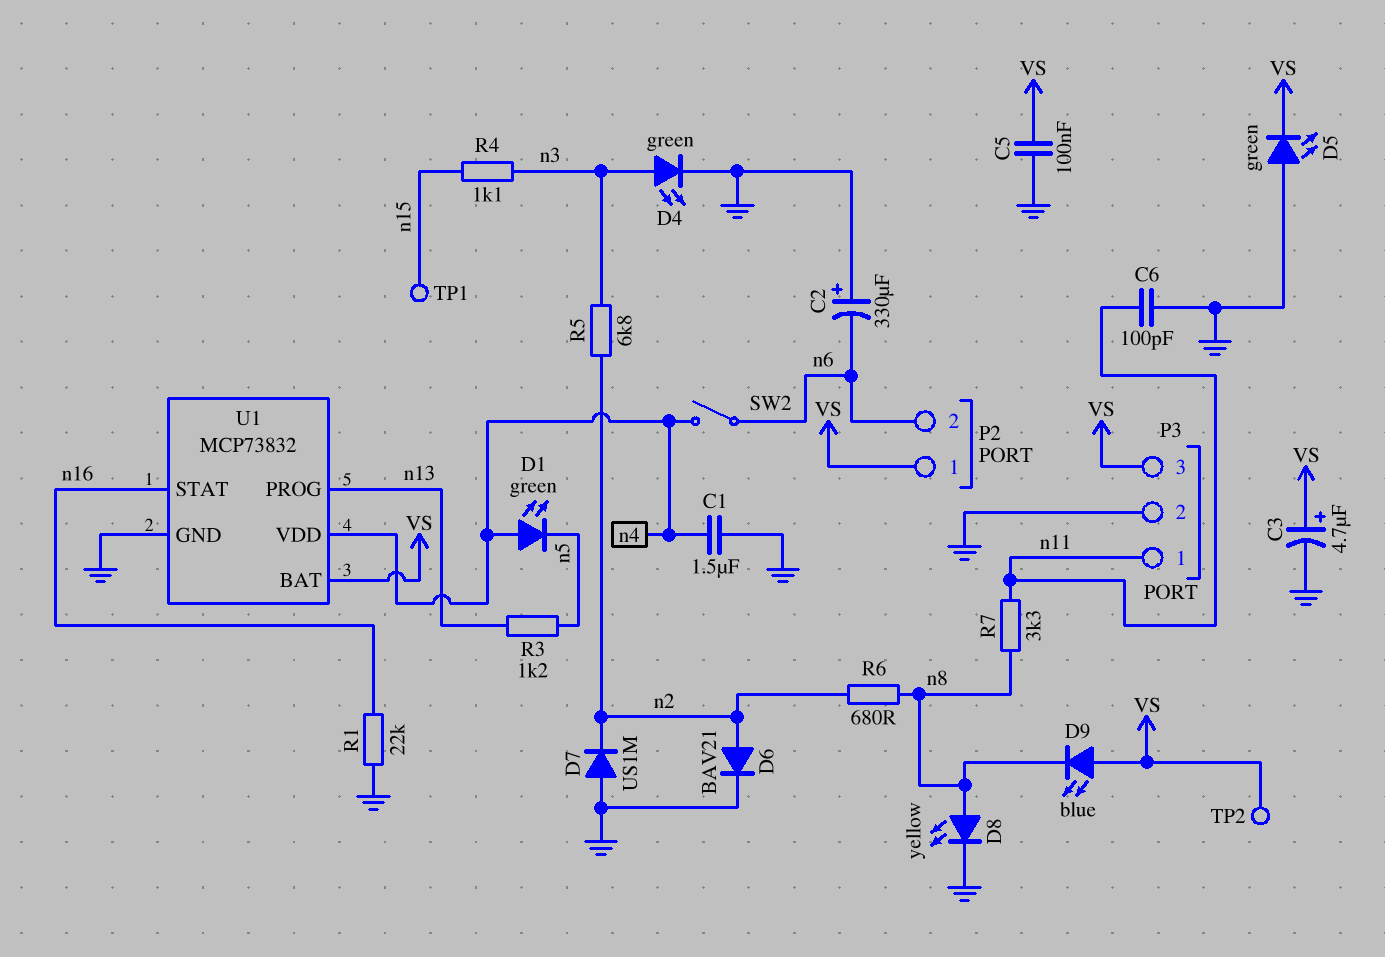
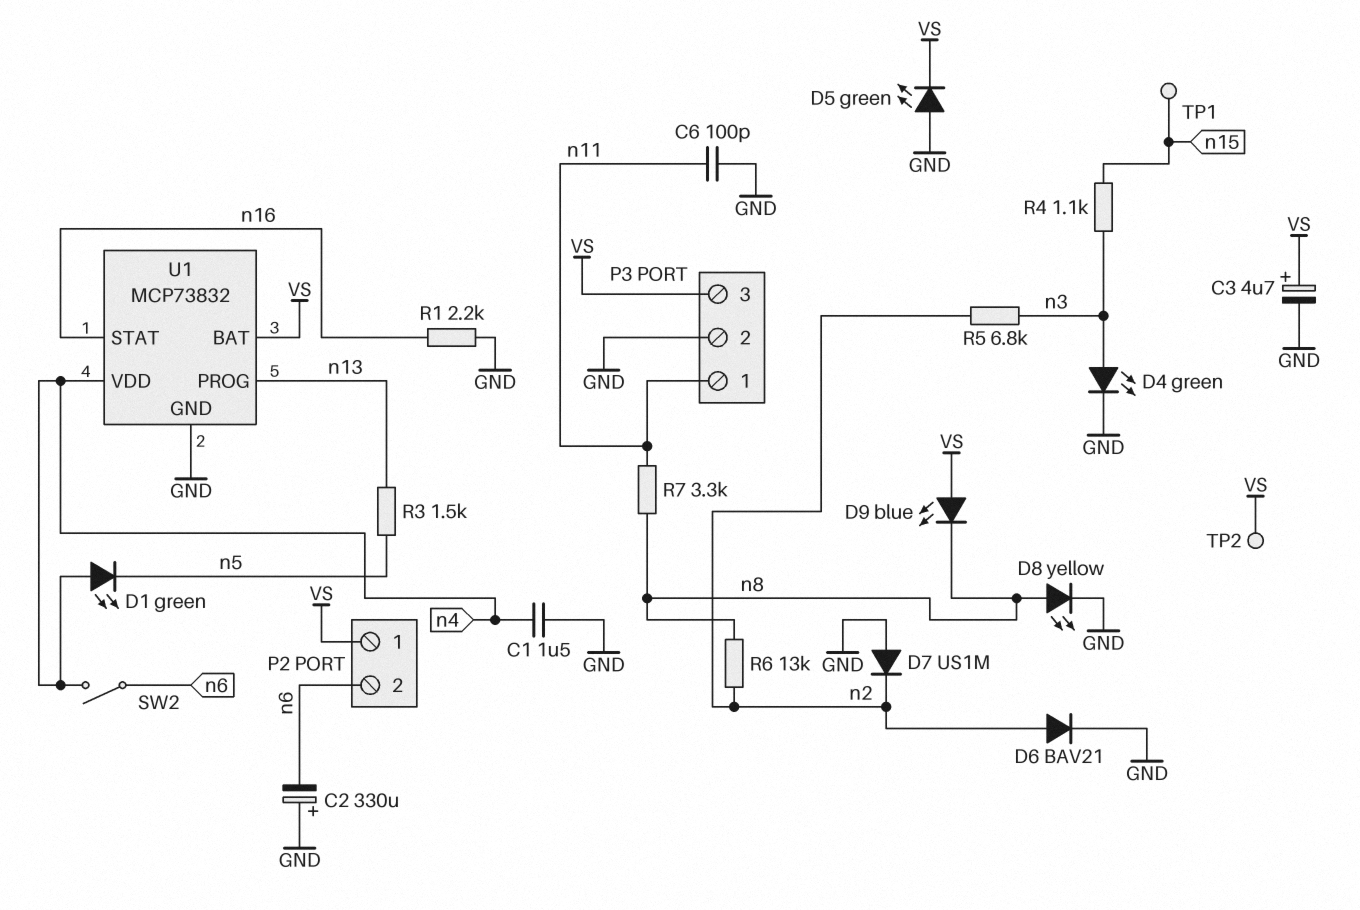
C5: 100nF (GND, VS) -> none
R1: 22k (GND, n16) -> 2.2k (GND, n16)
R3: 1.2k (n5, n13) -> 1.5k (n5, n13)
R6: 680 (n2, n8) -> 13k (n2, n8)

